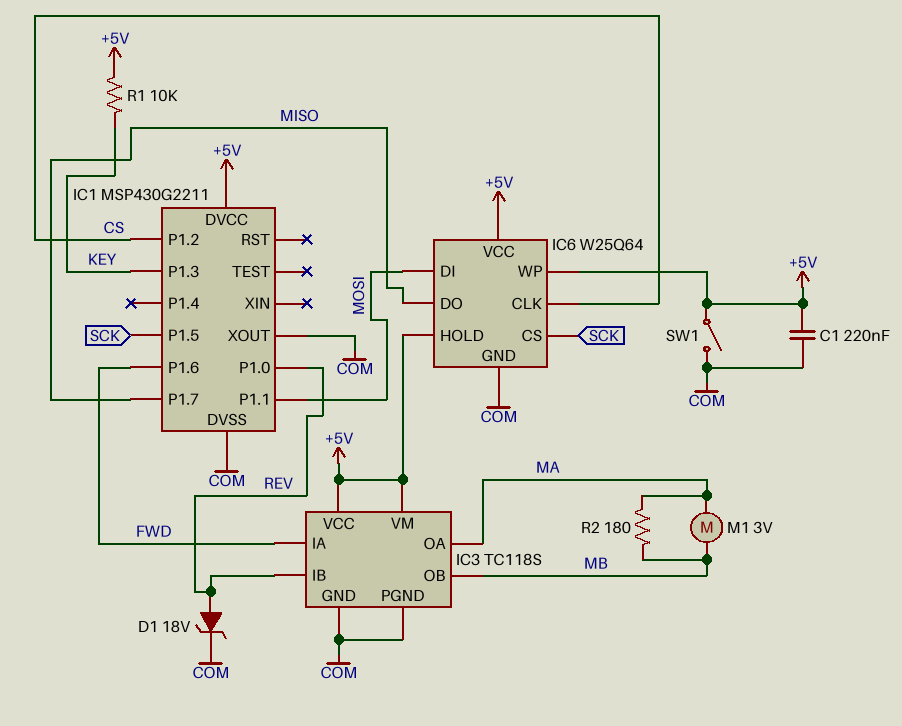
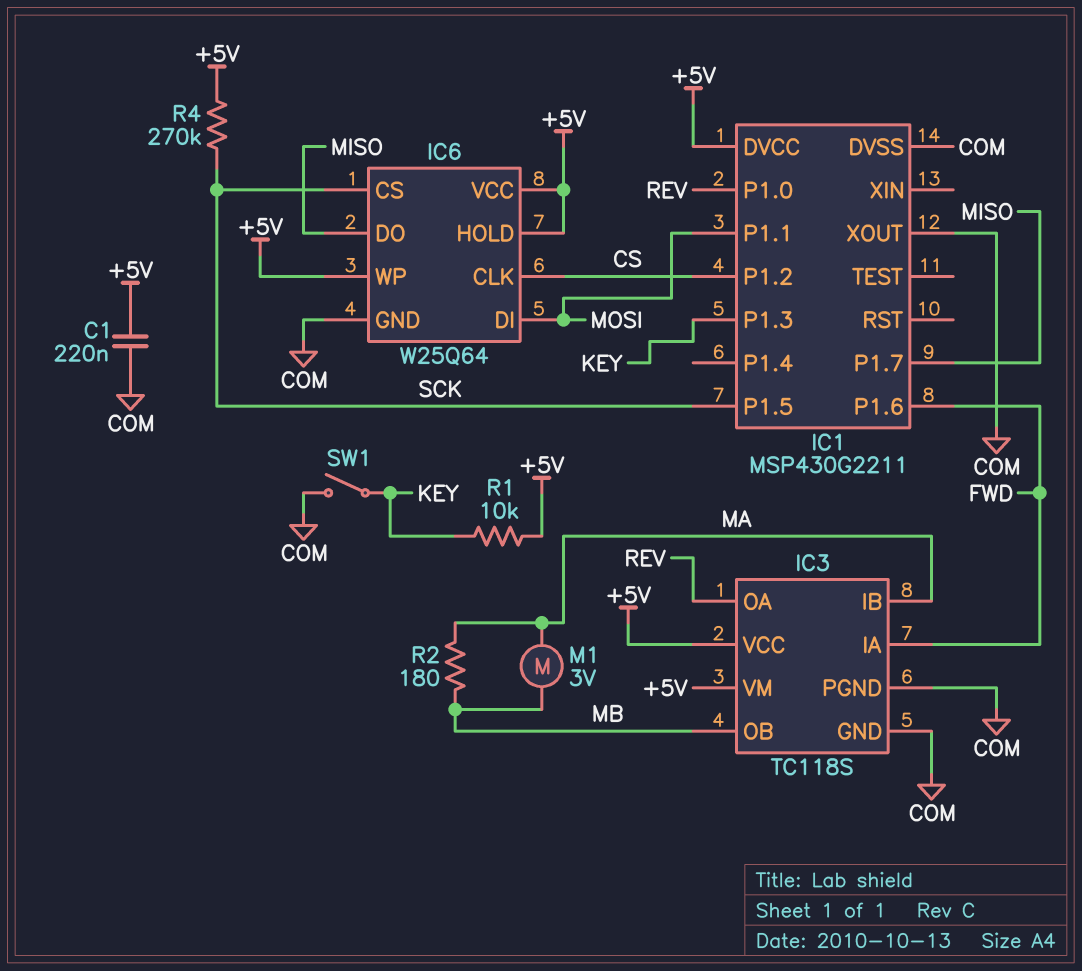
D1: zener 18V (A REV, K COM) -> none
IC3 pin IB: REV -> MA
IC3 pin OA: MA -> REV
R4: none -> 270k (+5V, SCK)
SW1: switch (+5V, COM) -> switch (COM, KEY)

